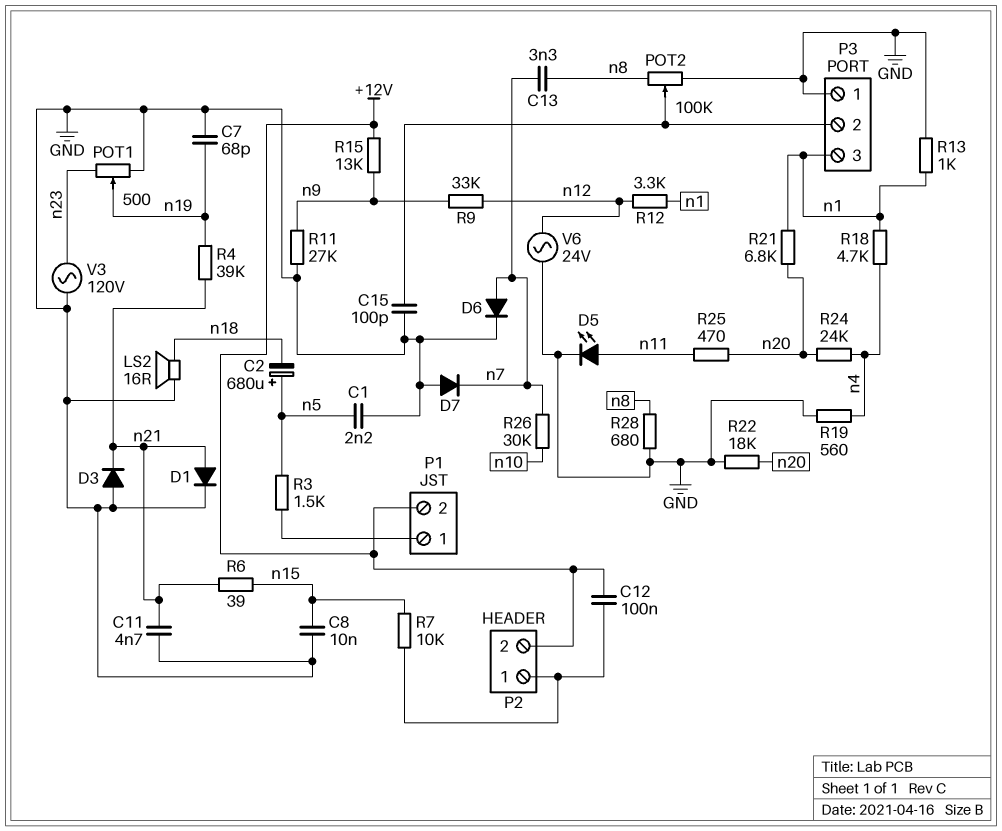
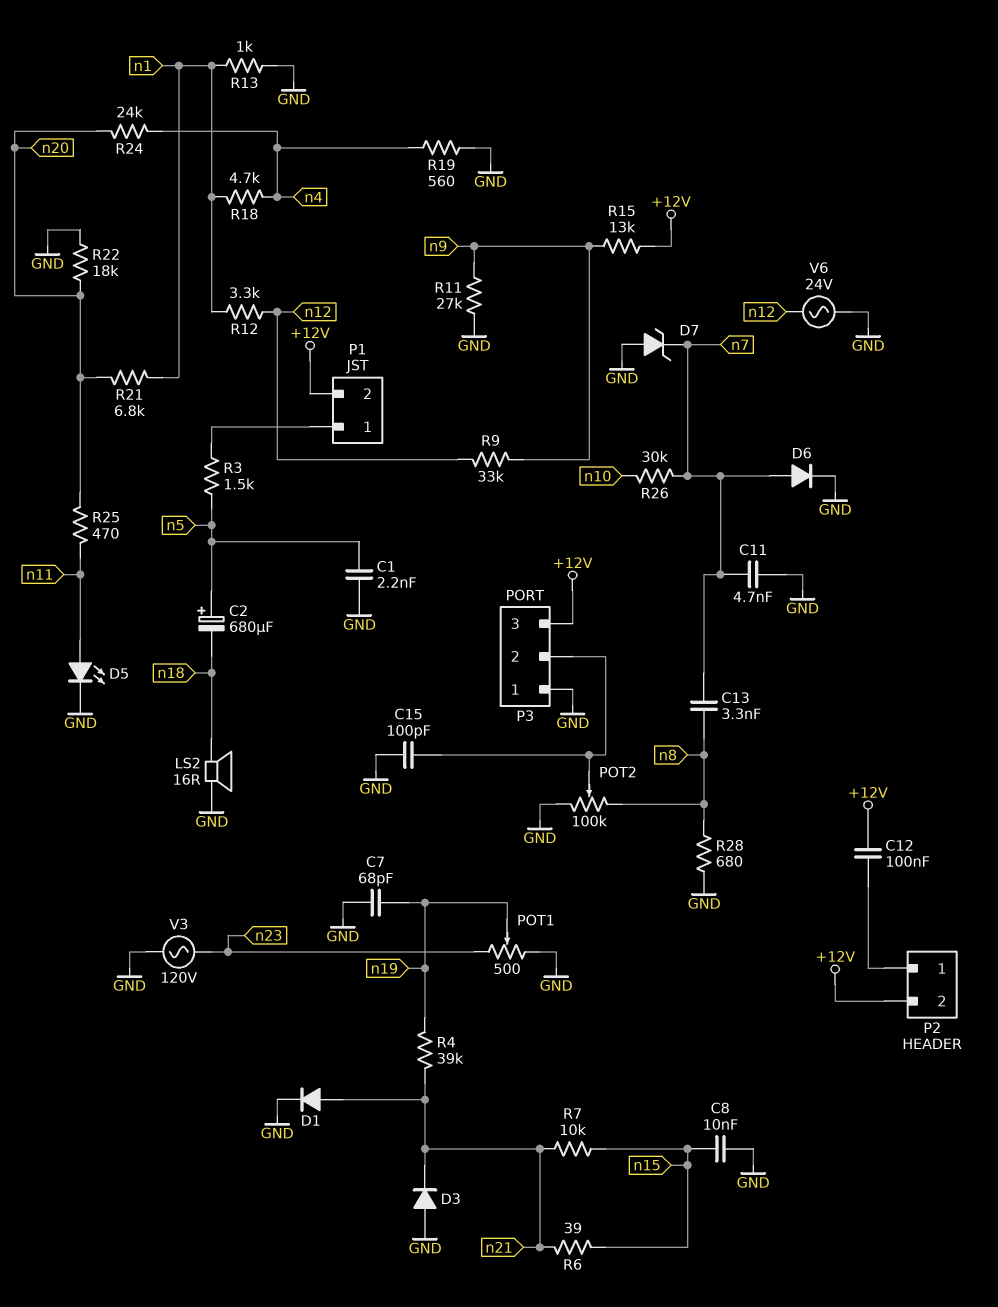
C11: 4.7nF (GND, n21) -> 4.7nF (GND, n7)
D7: diode (A GND, K n7) -> zener (A GND, K n7)
P3 pin 3: n1 -> +12V
R7: 10k (P2/1, n15) -> 10k (n15, n21)

